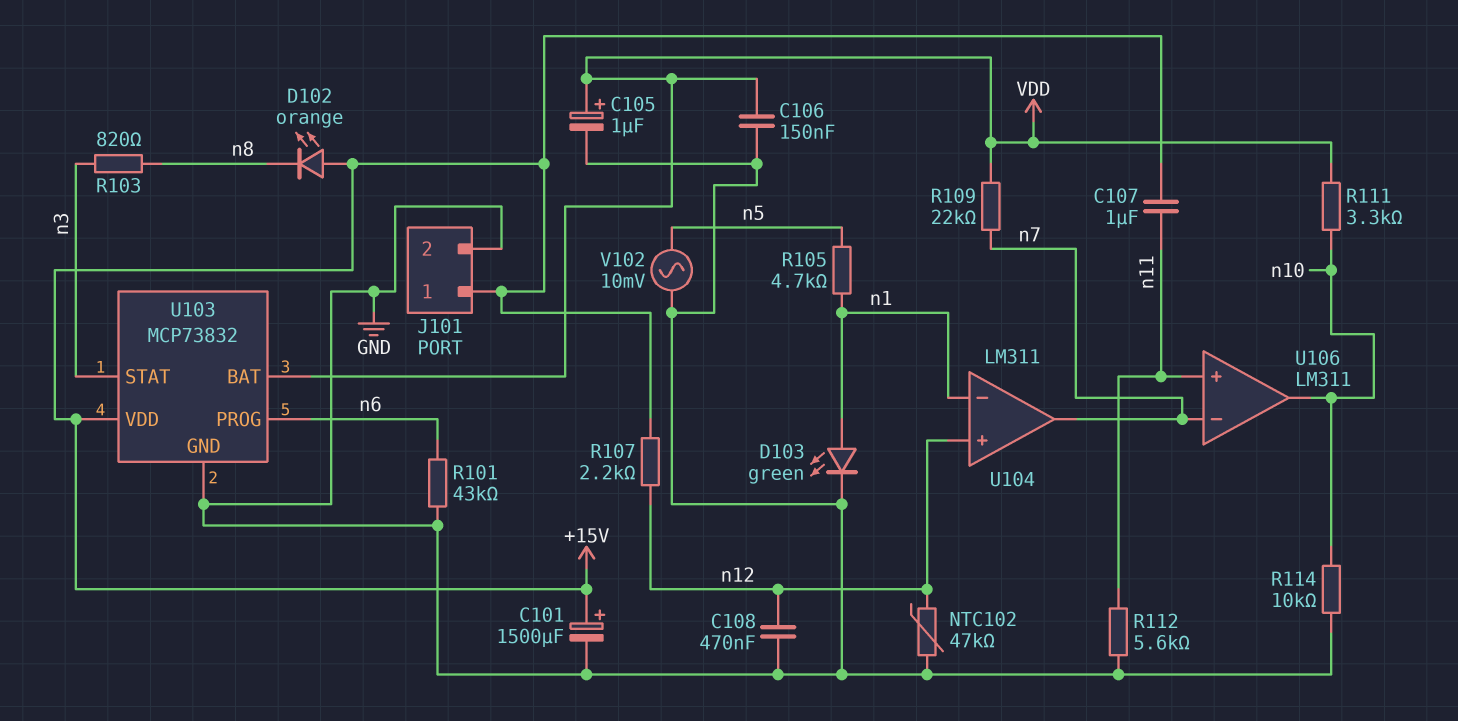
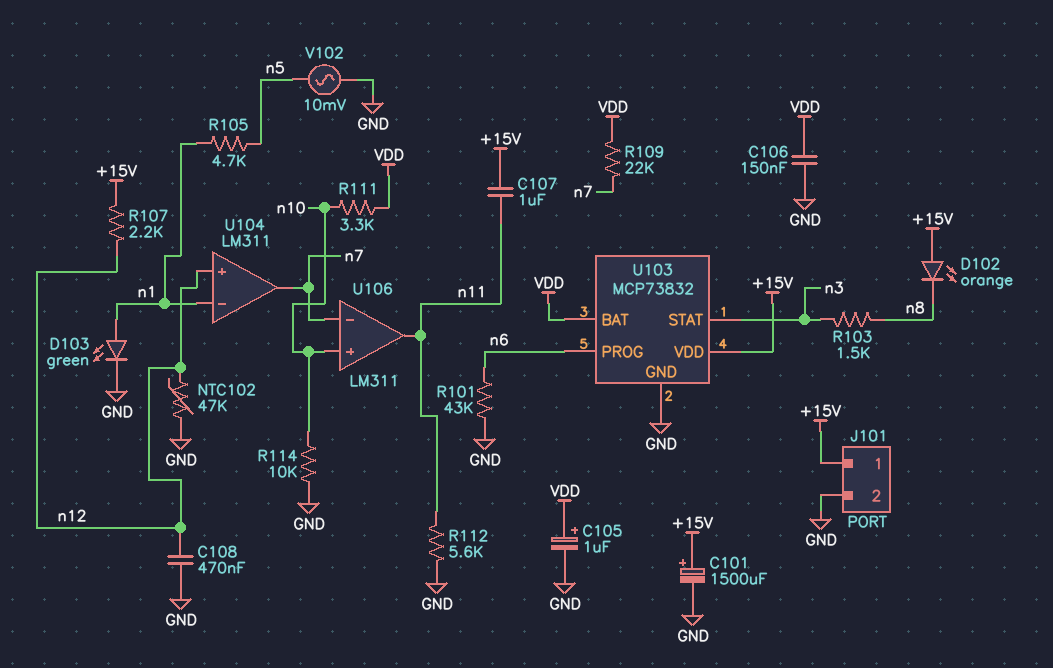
R103: 820 (n3, n8) -> 1.5k (n3, n8)
U106 pin in+: n11 -> n10
U106 pin out: n10 -> n11

